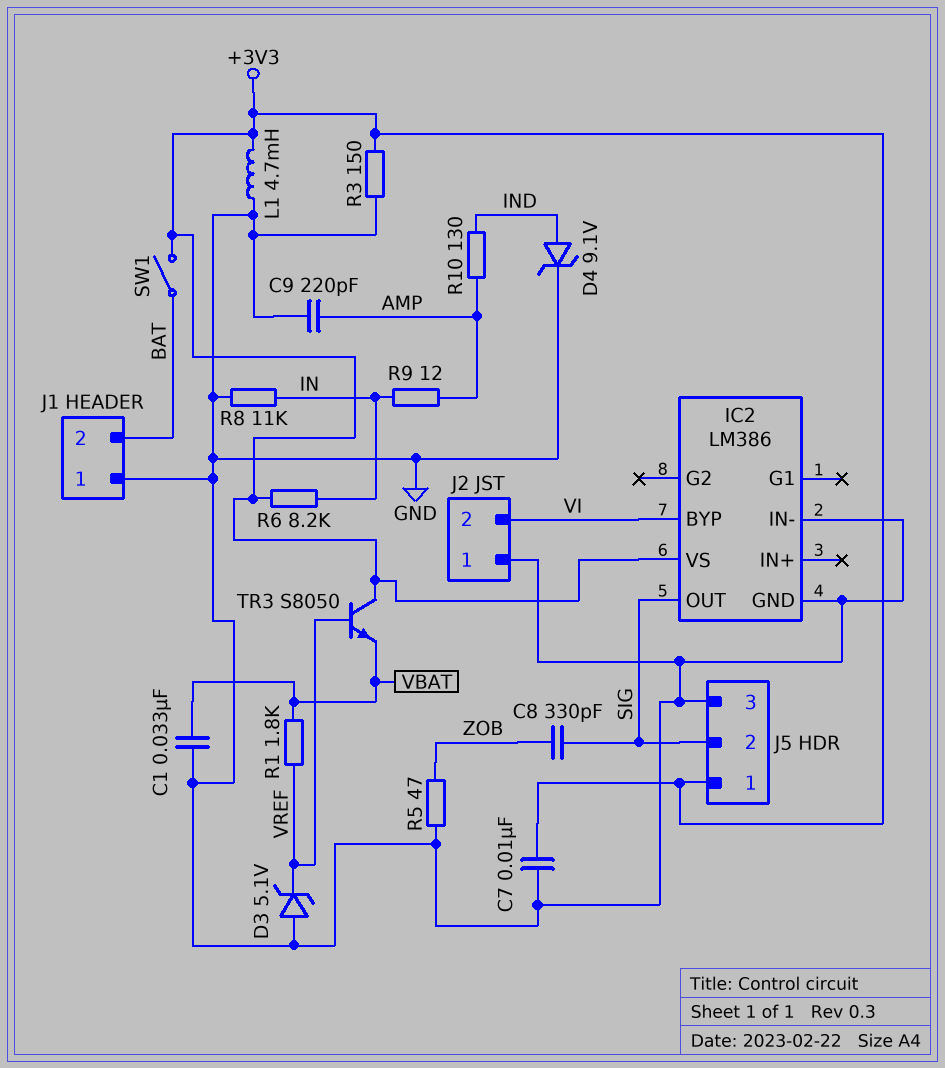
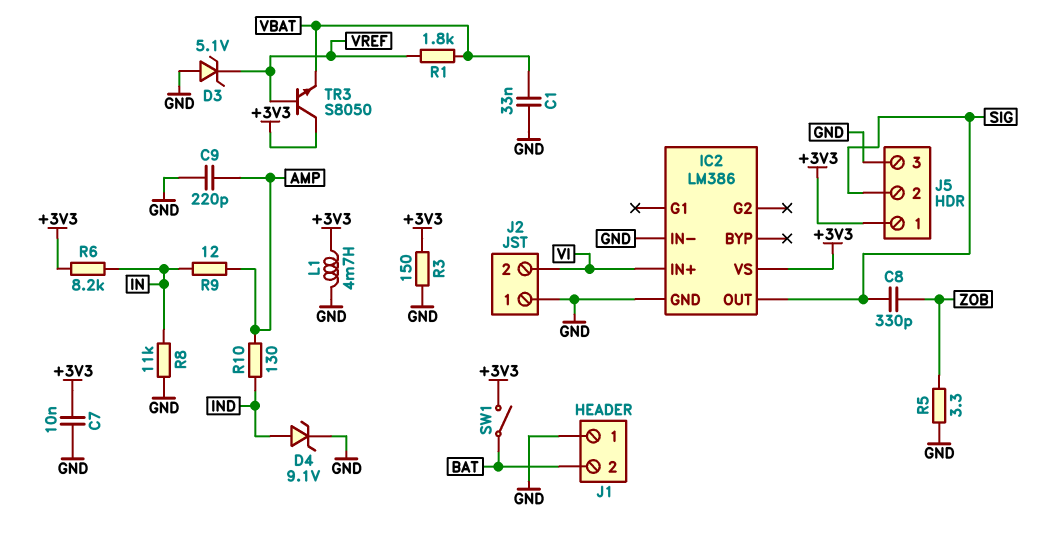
IC2 pin BYP: VI -> none
IC2 pin IN+: none -> VI
R5: 47 (GND, ZOB) -> 3.3 (GND, ZOB)

